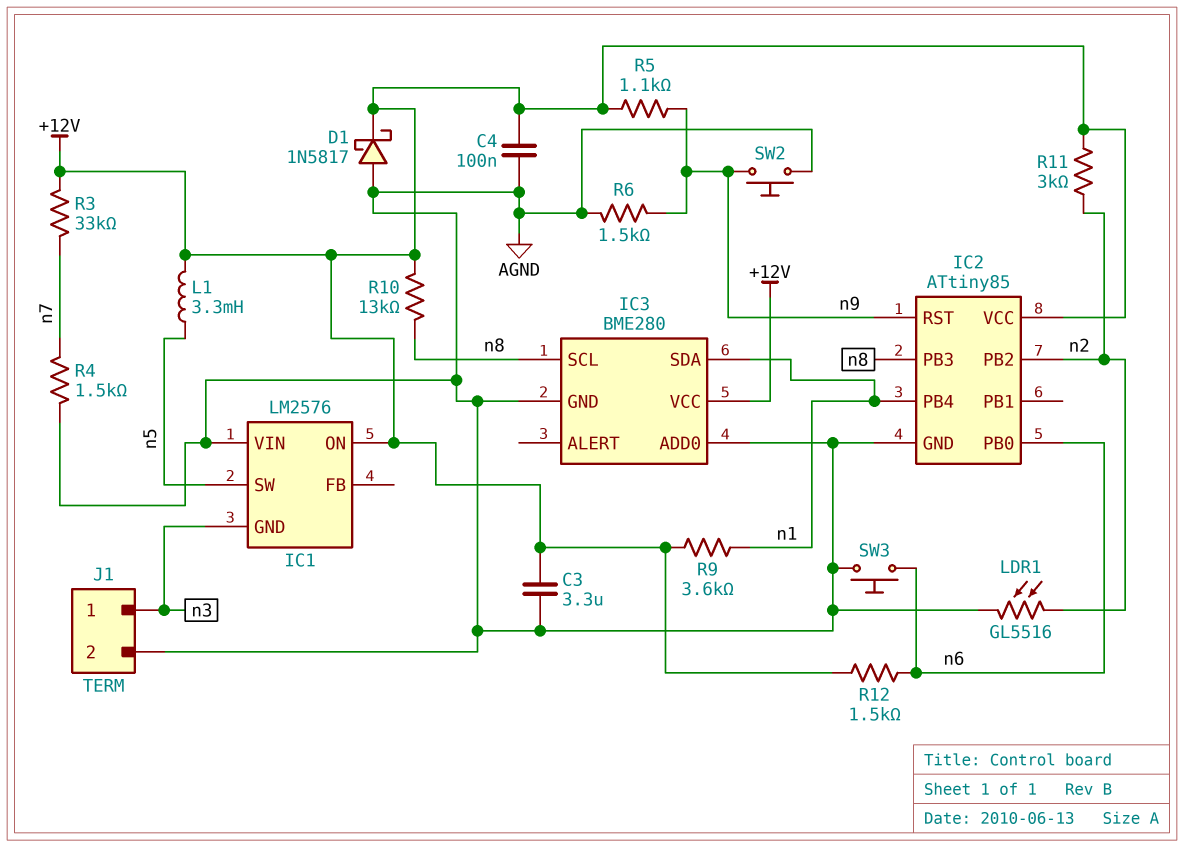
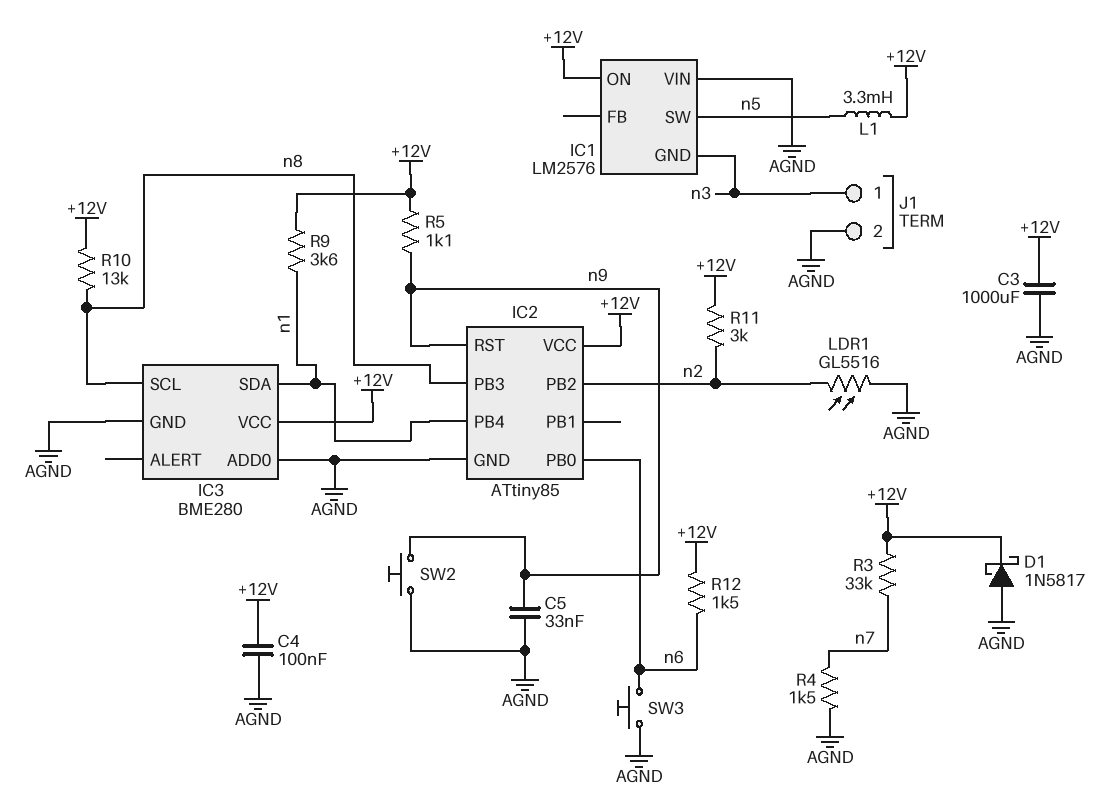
C3: 3.3uF (+12V, AGND) -> 1000uF (+12V, AGND)
C5: none -> 33nF (AGND, n9)
R6: 1.5k (AGND, n9) -> none

